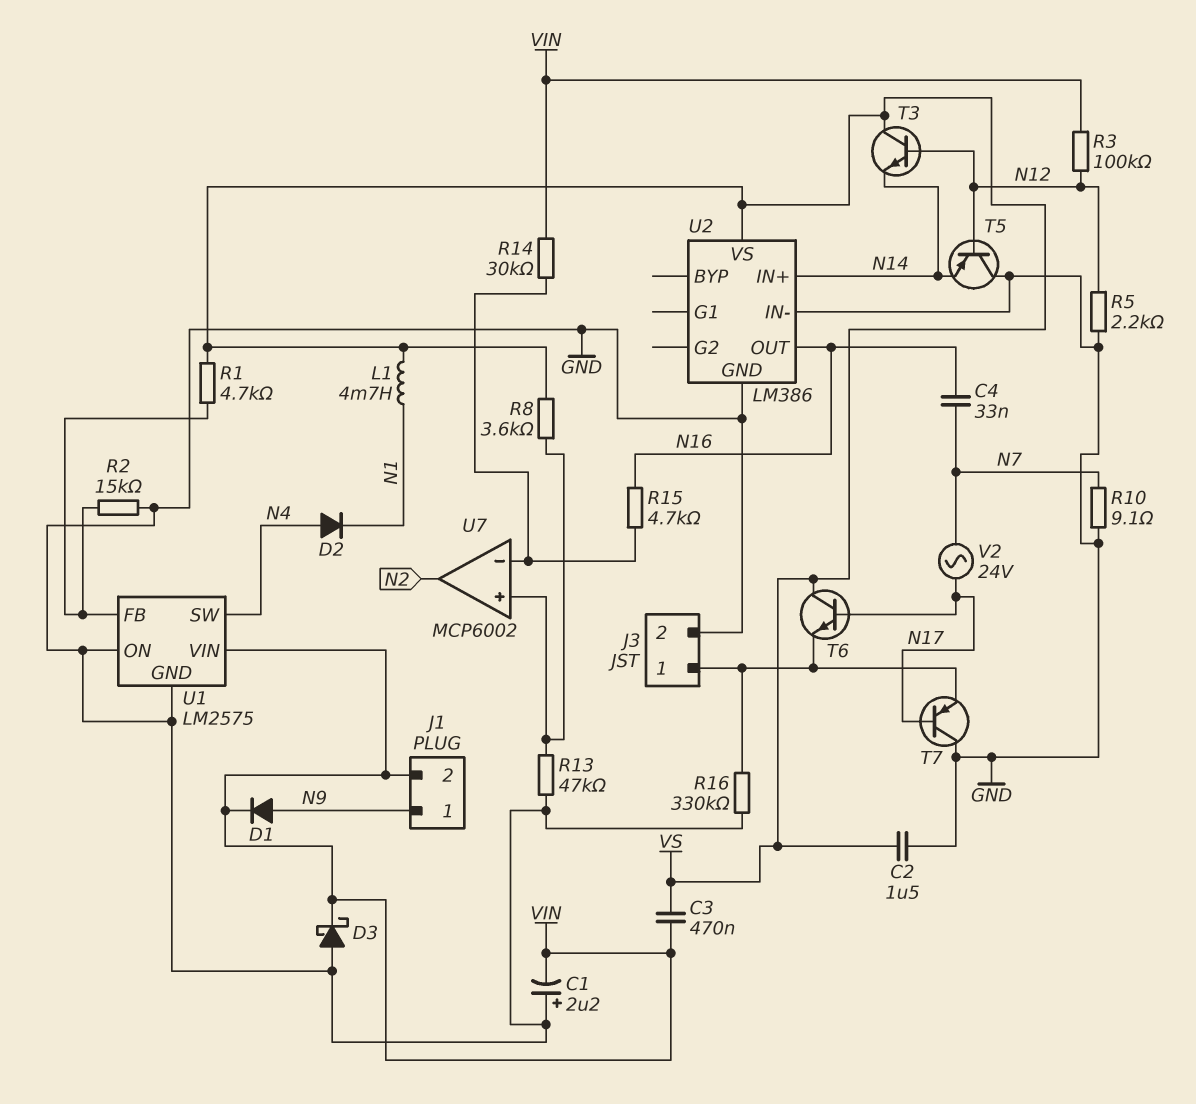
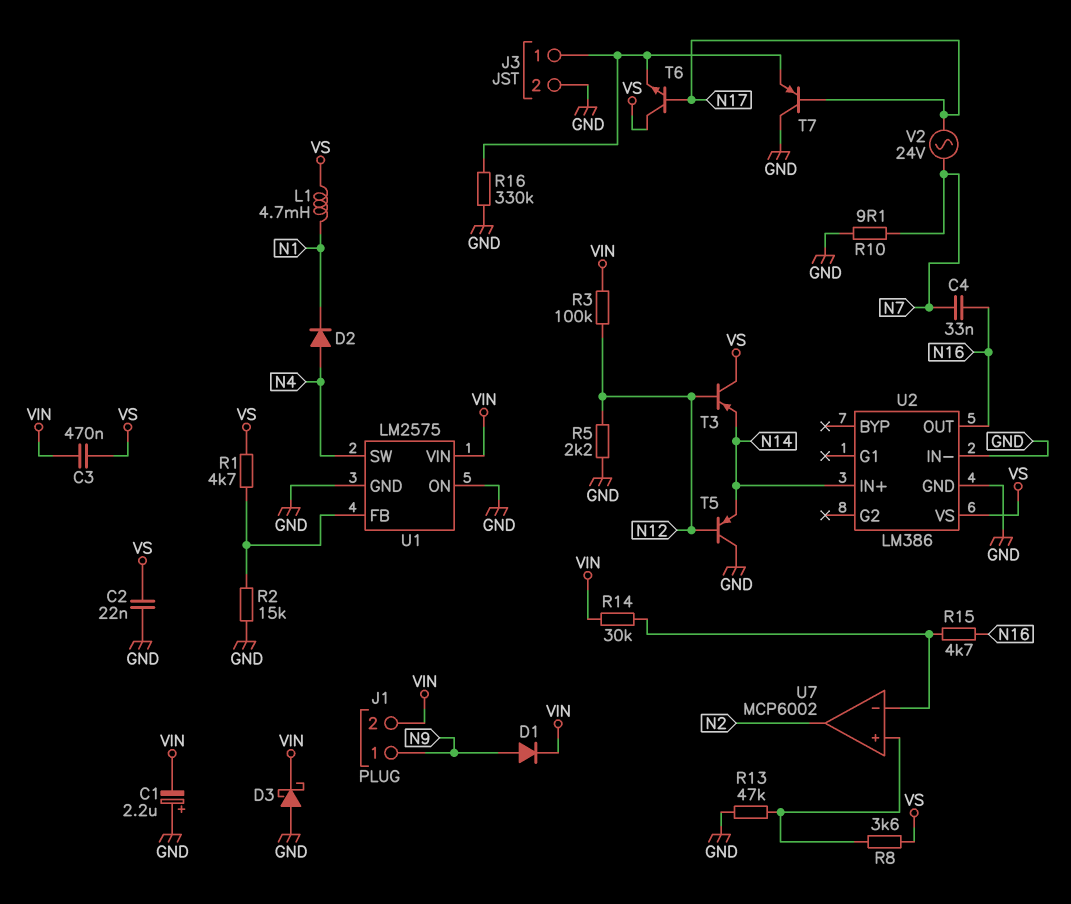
C2: 1.5uF (GND, VS) -> 22nF (GND, VS)
T3: NPN (B N12, C VS, E N14) -> PNP (B N12, C VS, E N14)

